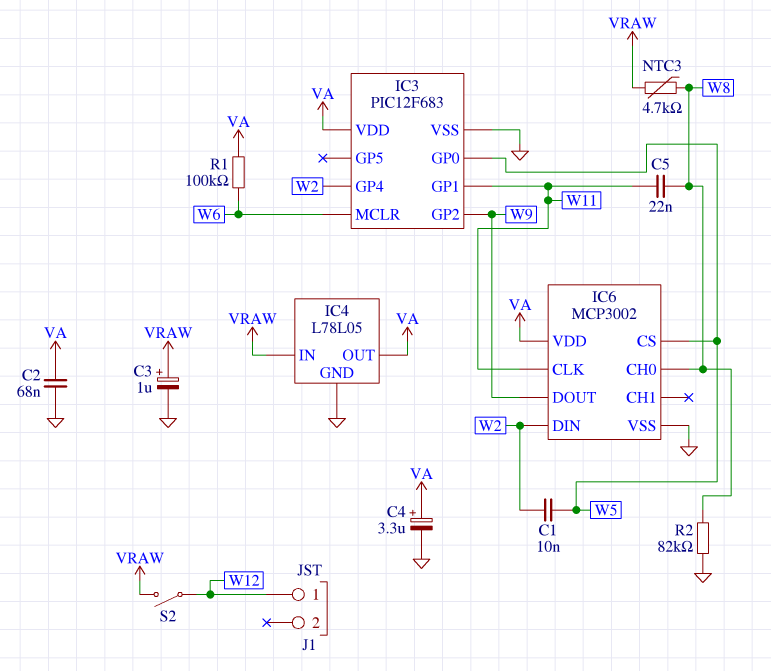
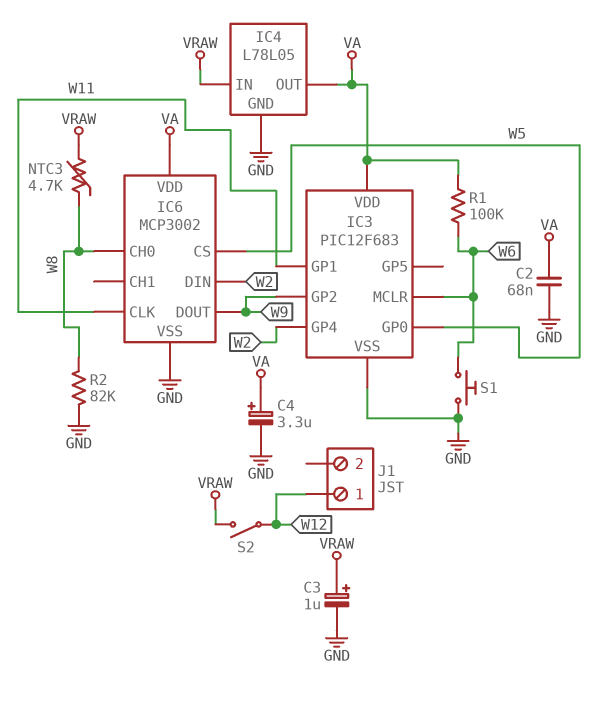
C1: 10nF (W2, W5) -> none
C5: 22nF (W8, W11) -> none
S1: none -> button (GND, W6)

